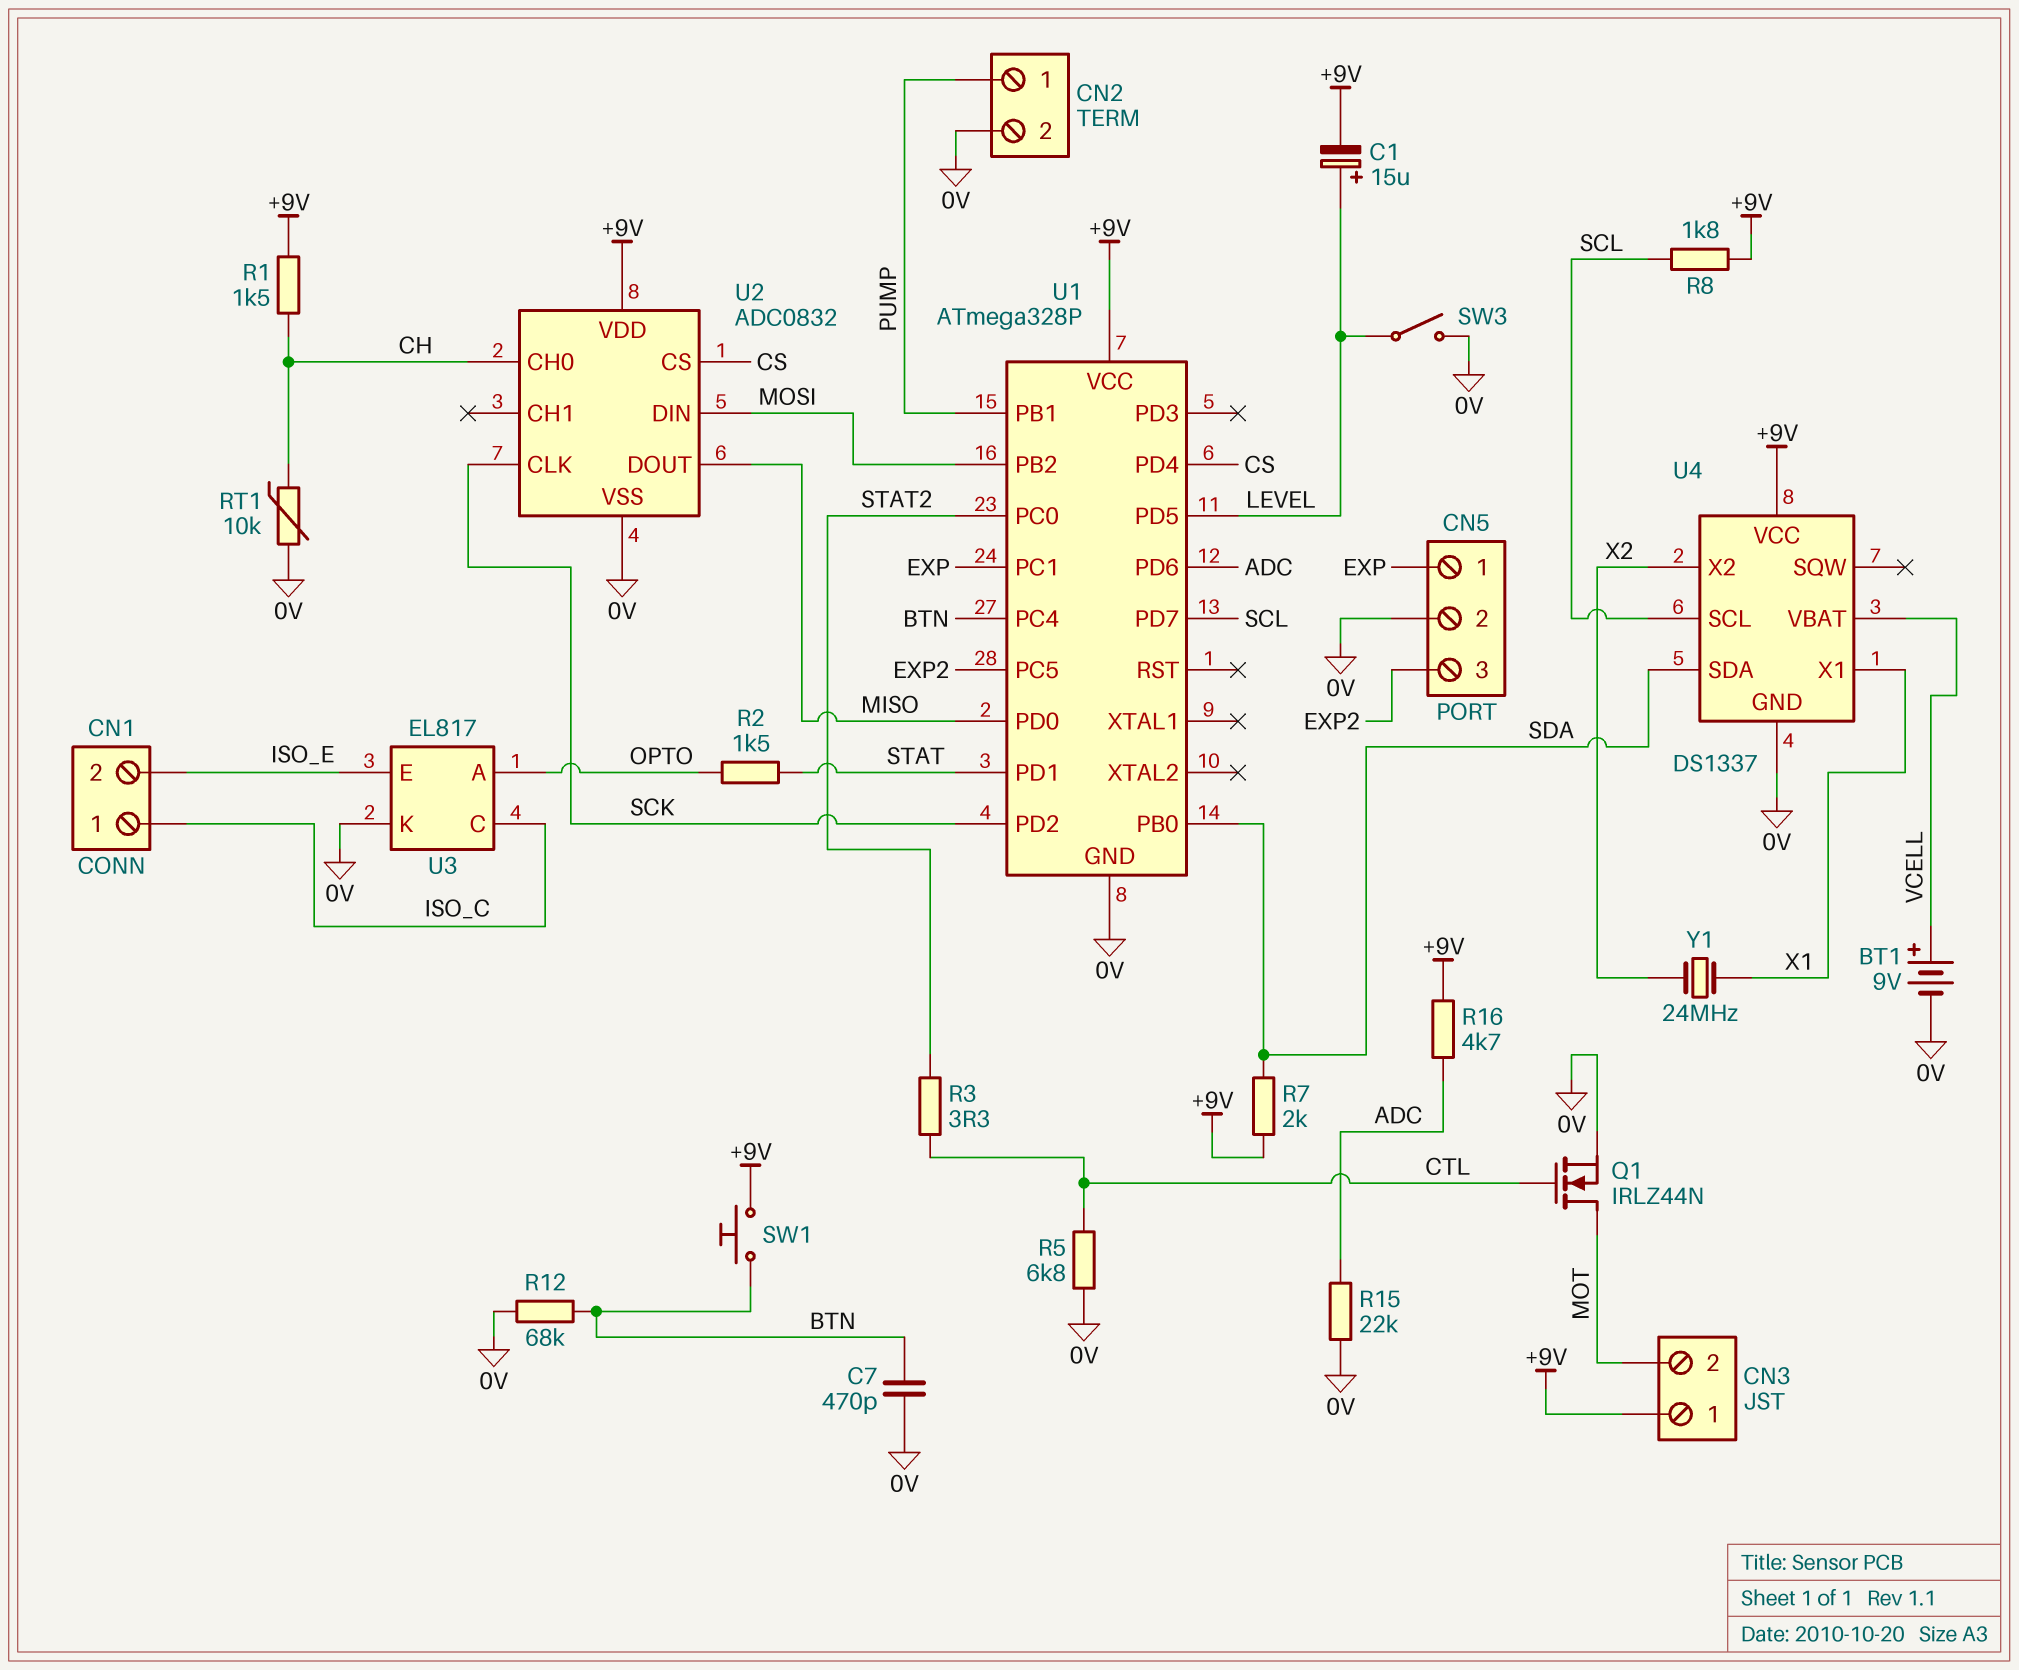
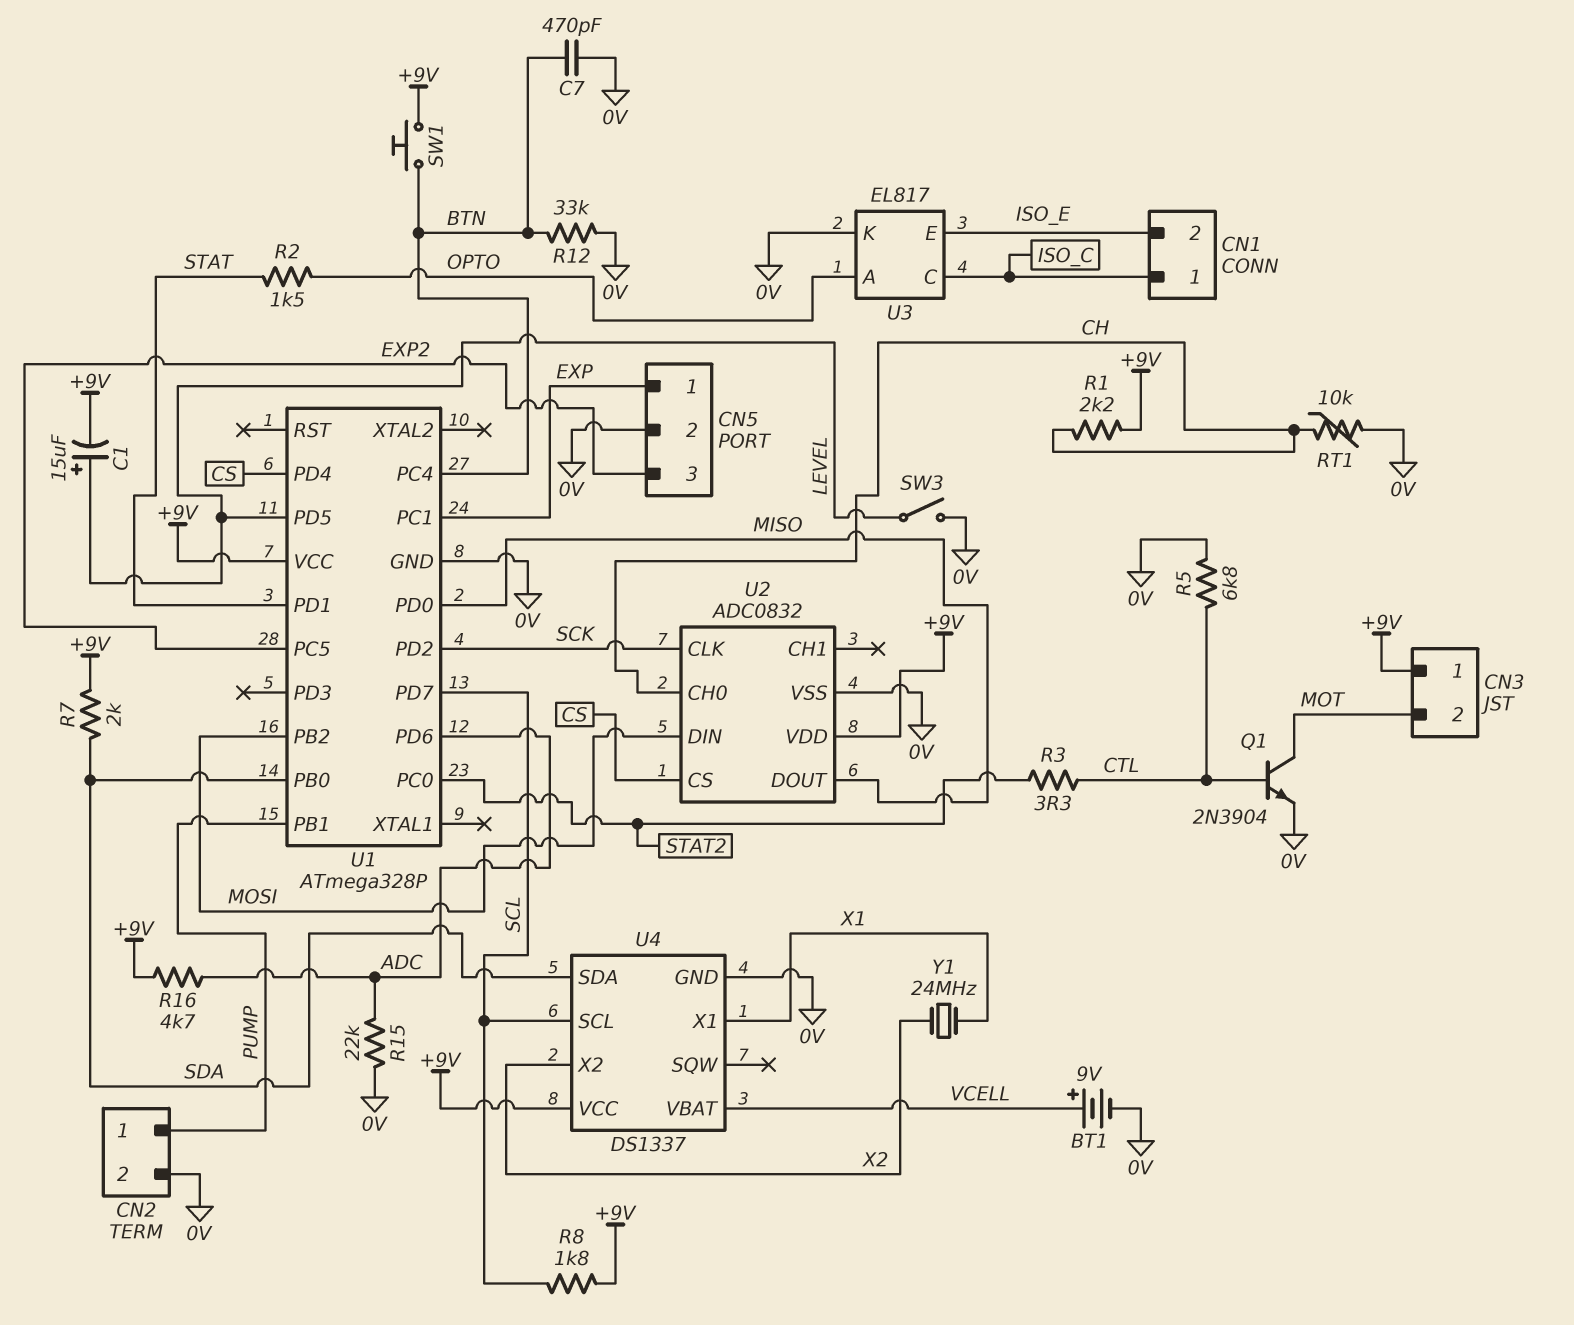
Q1: NMOS IRLZ44N (G CTL, D MOT, S 0V) -> NPN 2N3904 (B CTL, C MOT, E 0V)
R1: 1.5k (+9V, CH) -> 2.2k (+9V, CH)
R12: 68k (0V, BTN) -> 33k (0V, BTN)

